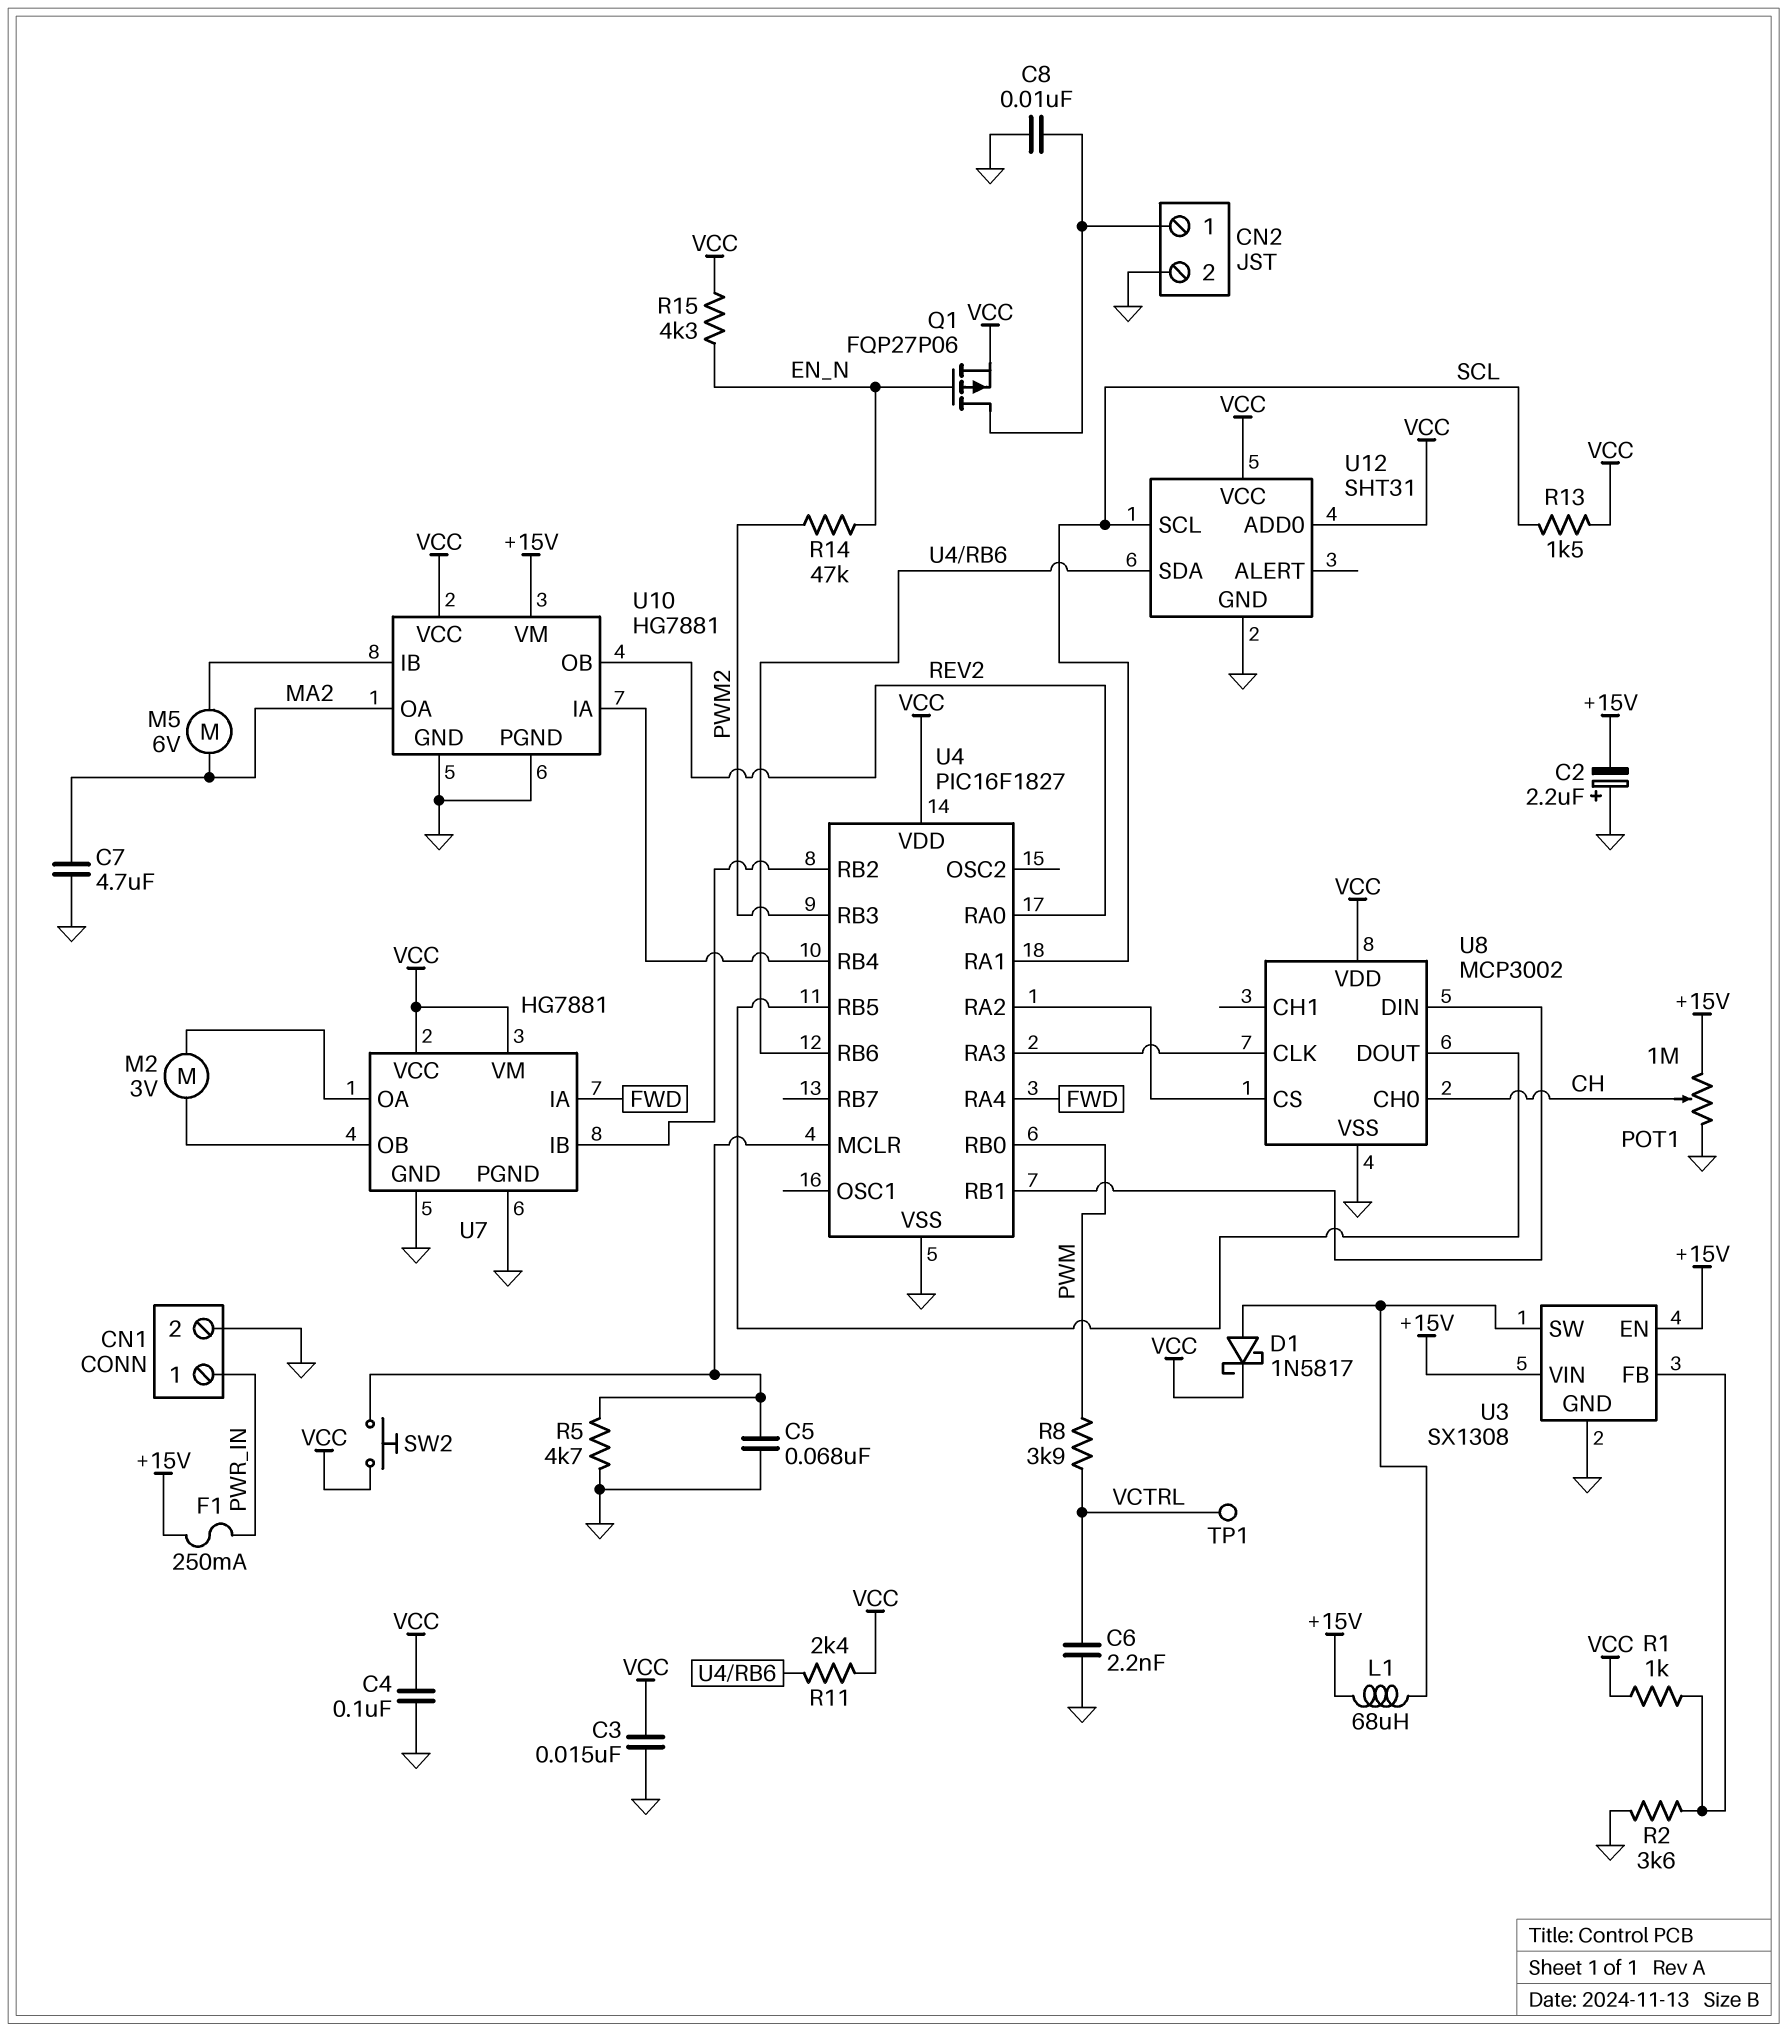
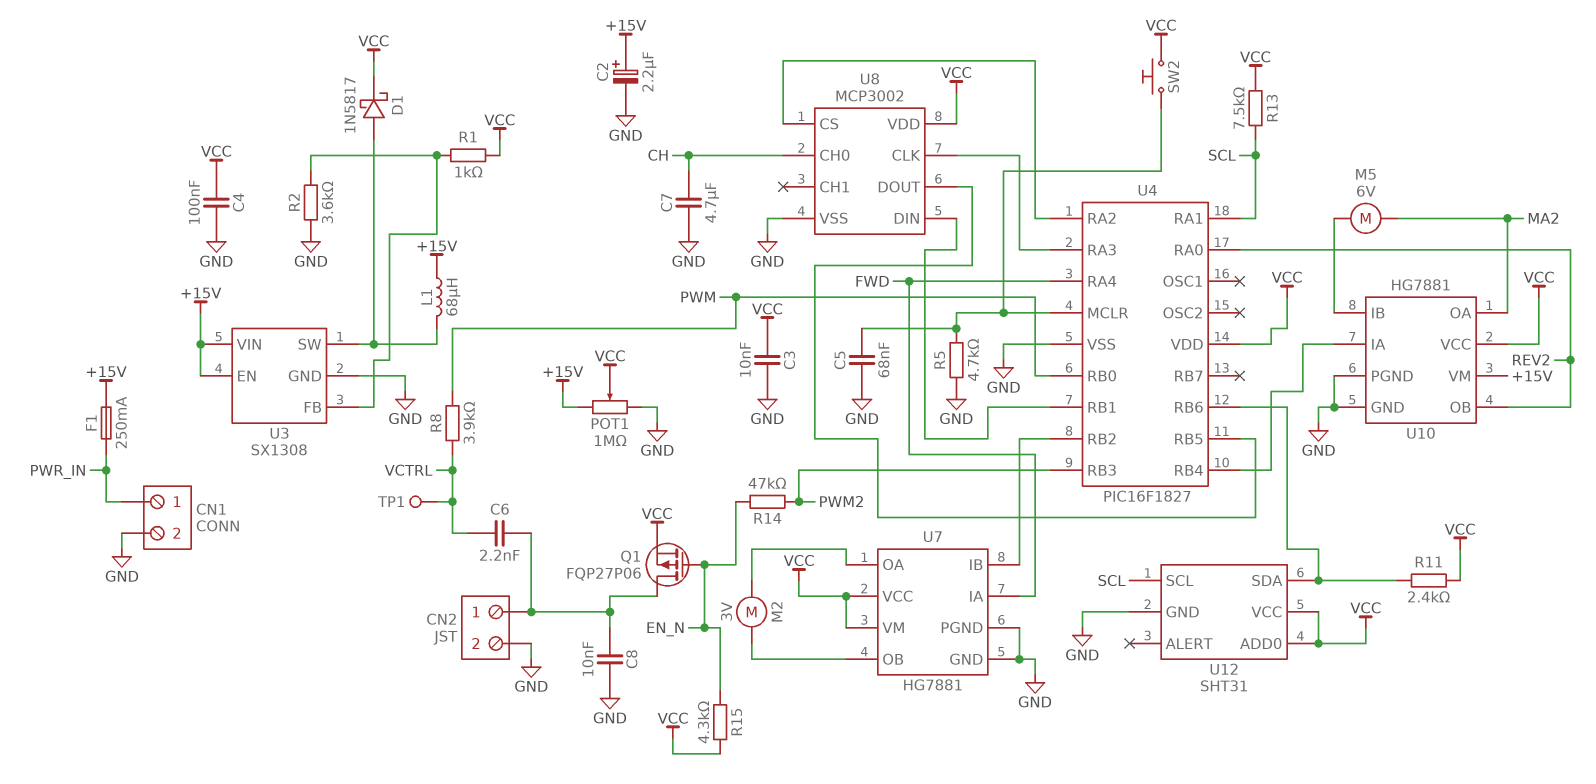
C2: 2.2uF (plus GND, minus +15V) -> 2.2uF (plus +15V, minus GND)
C3: 15nF (GND, VCC) -> 10nF (GND, VCC)
C6: 2.2nF (GND, VCTRL) -> 2.2nF (CN2/1, VCTRL)
C7: 4.7uF (GND, MA2) -> 4.7uF (CH, GND)
POT1: 1M (+15V, GND, wiper CH) -> 1M (+15V, GND, wiper VCC)
R13: 1.5k (SCL, VCC) -> 7.5k (SCL, VCC)

